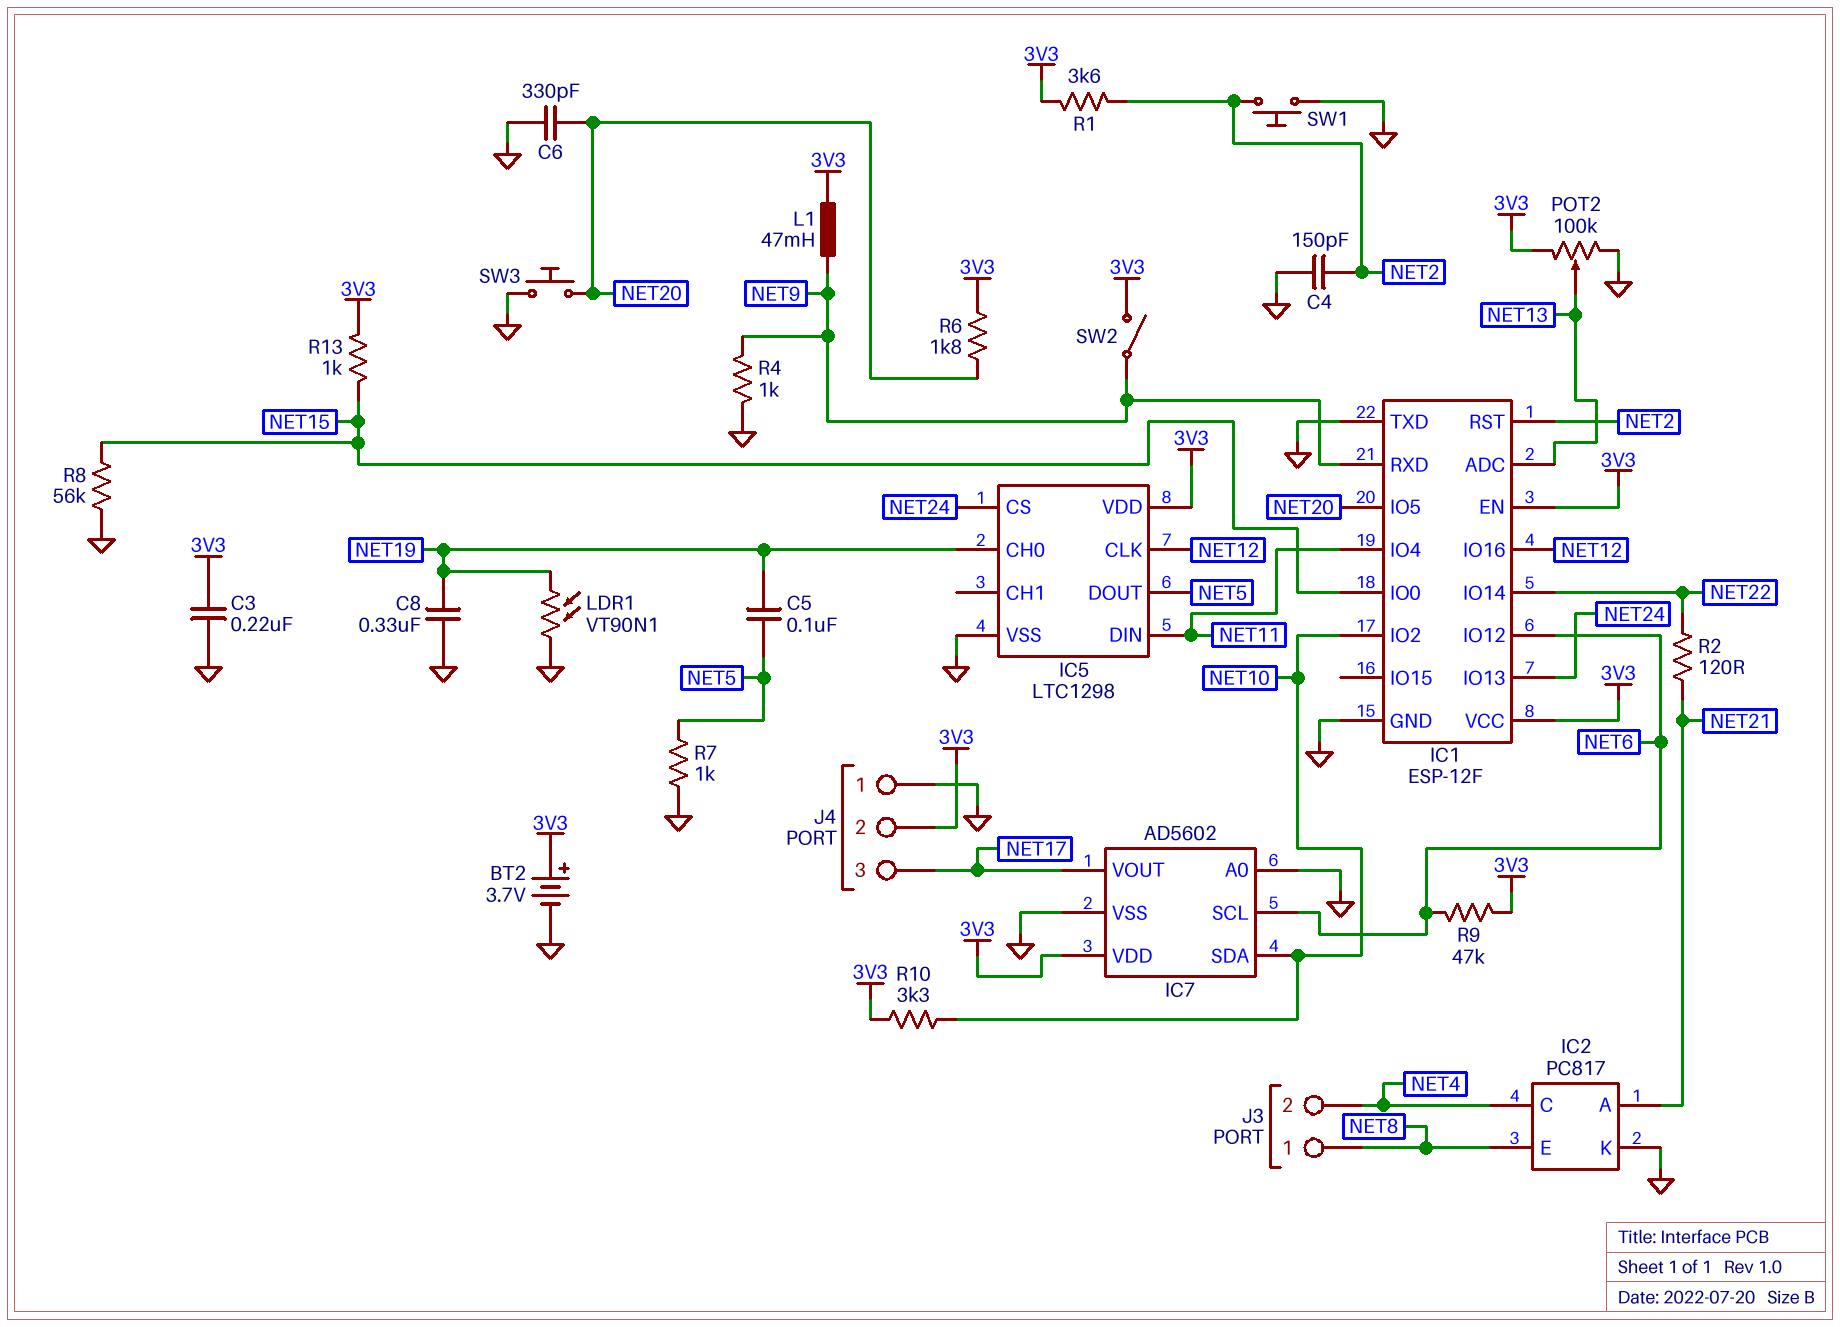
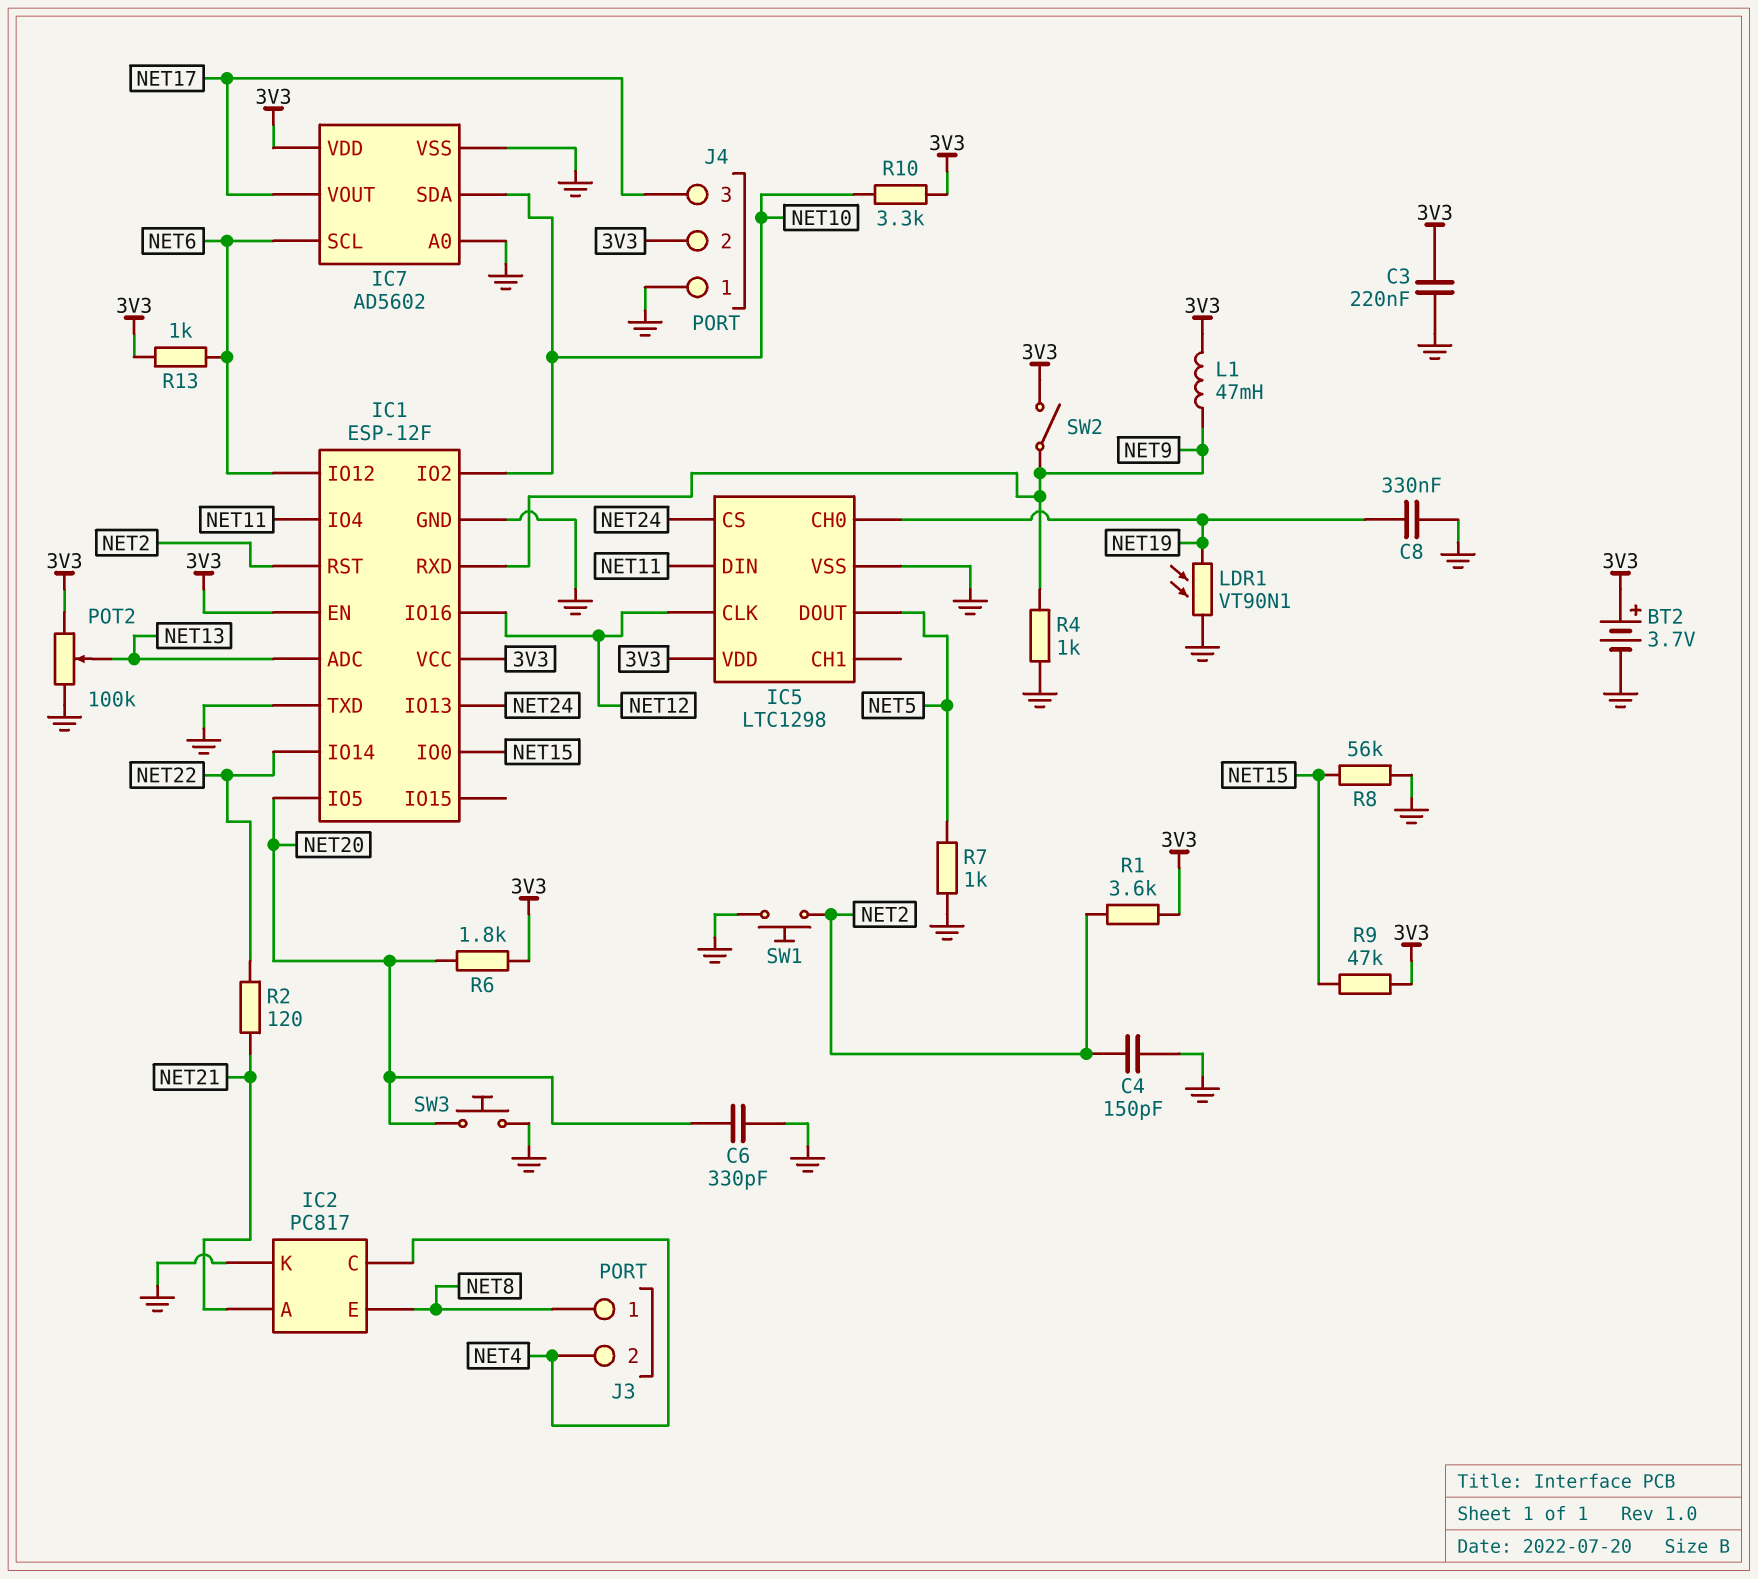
C5: 100nF (NET5, NET19) -> none
R9: 47k (3V3, NET6) -> 47k (3V3, NET15)
R13: 1k (3V3, NET15) -> 1k (3V3, NET6)

